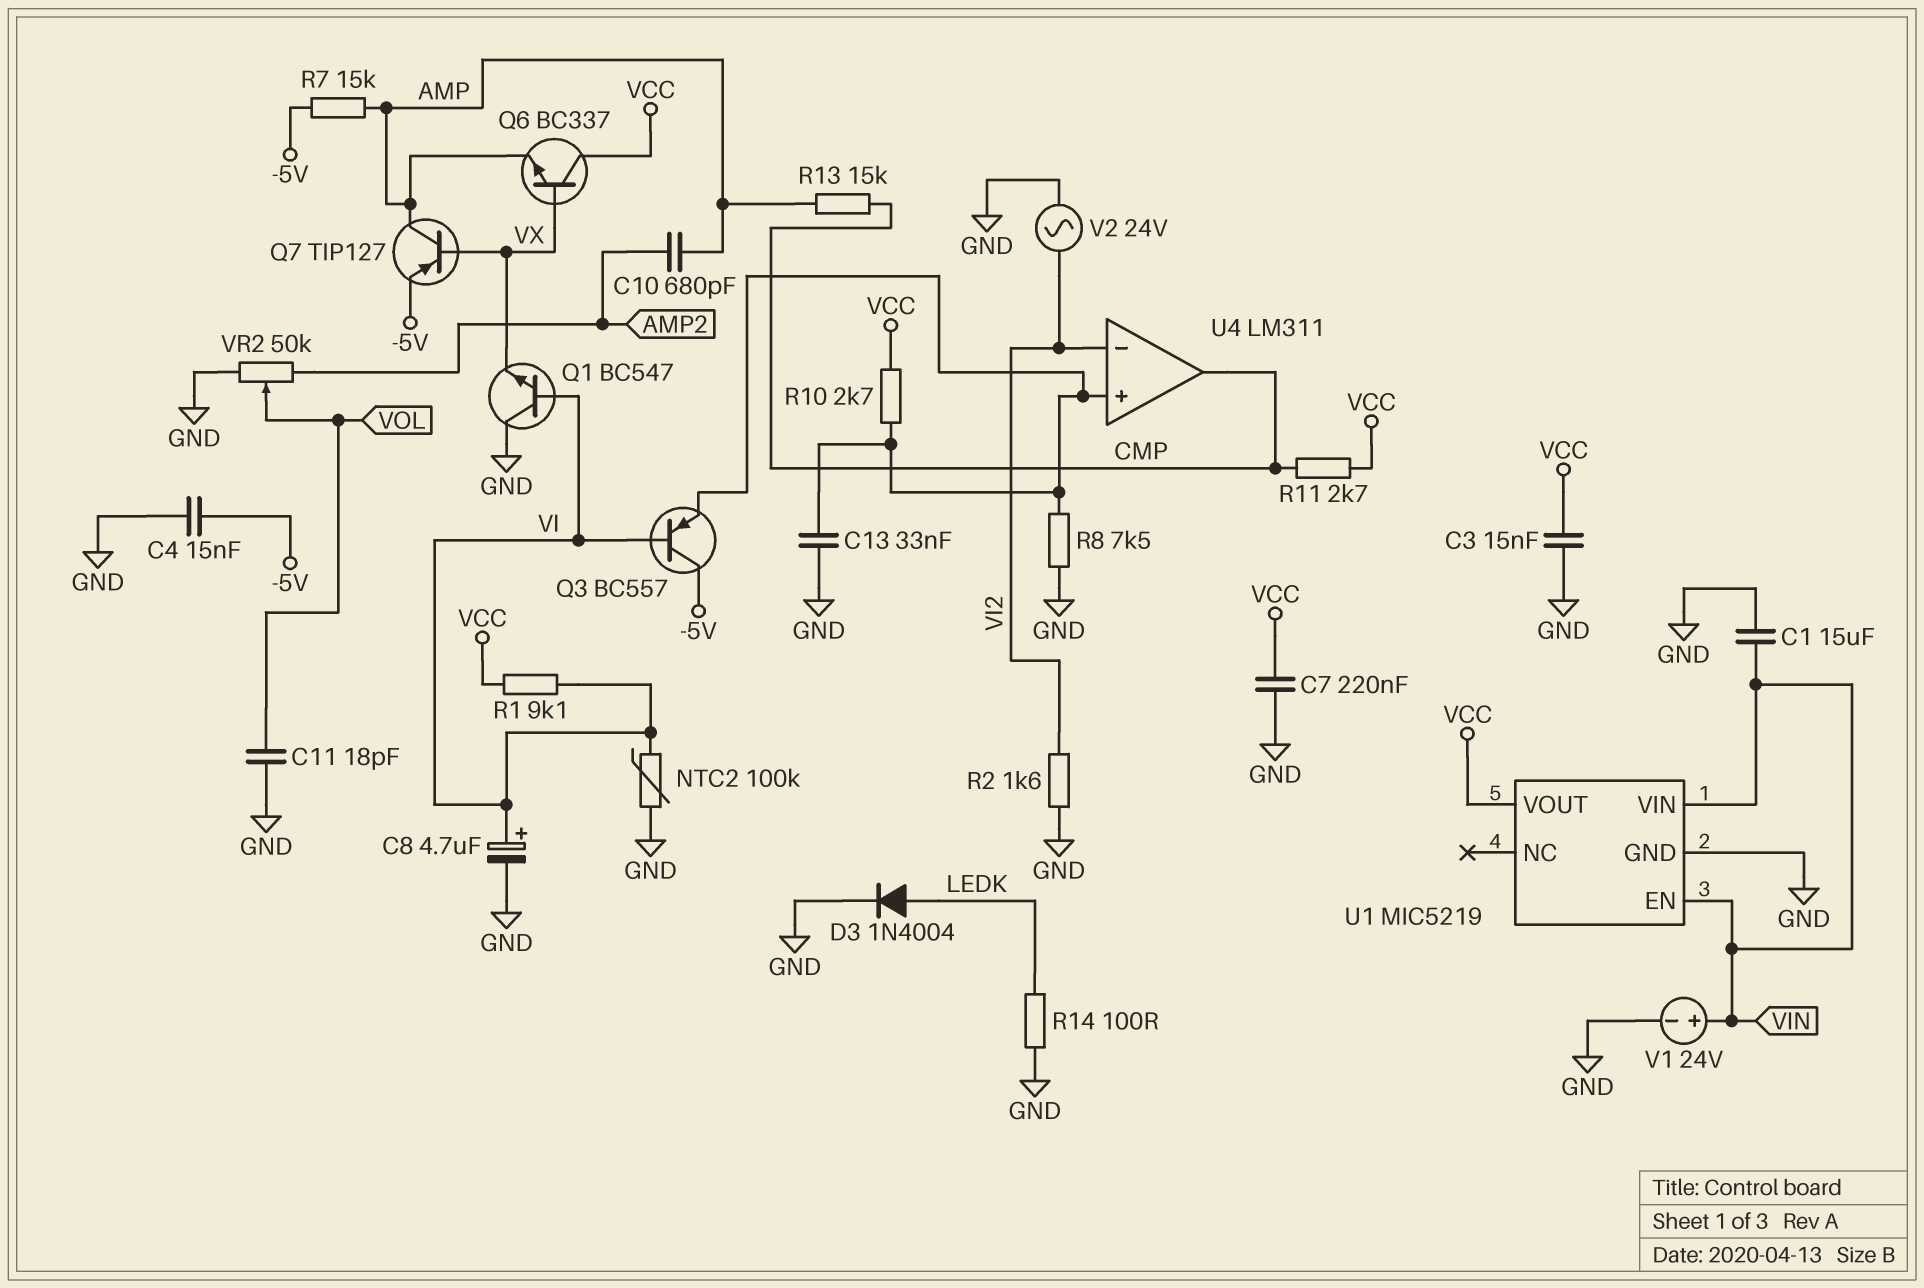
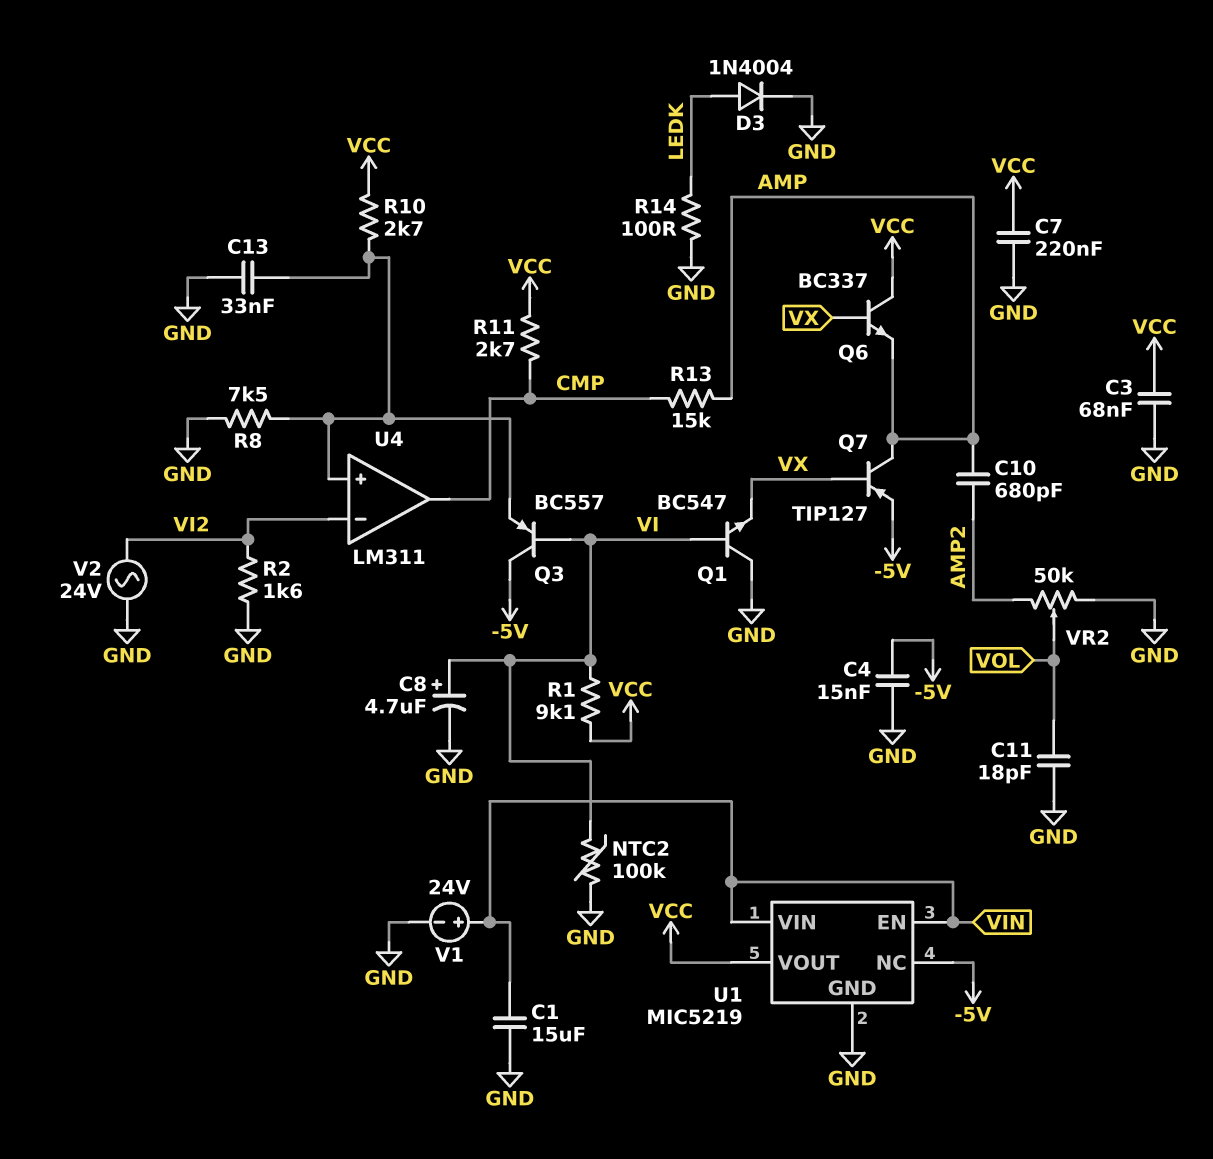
C3: 15nF (GND, VCC) -> 68nF (GND, VCC)
R7: 15k (-5V, AMP) -> none
U1 pin NC: none -> -5V

